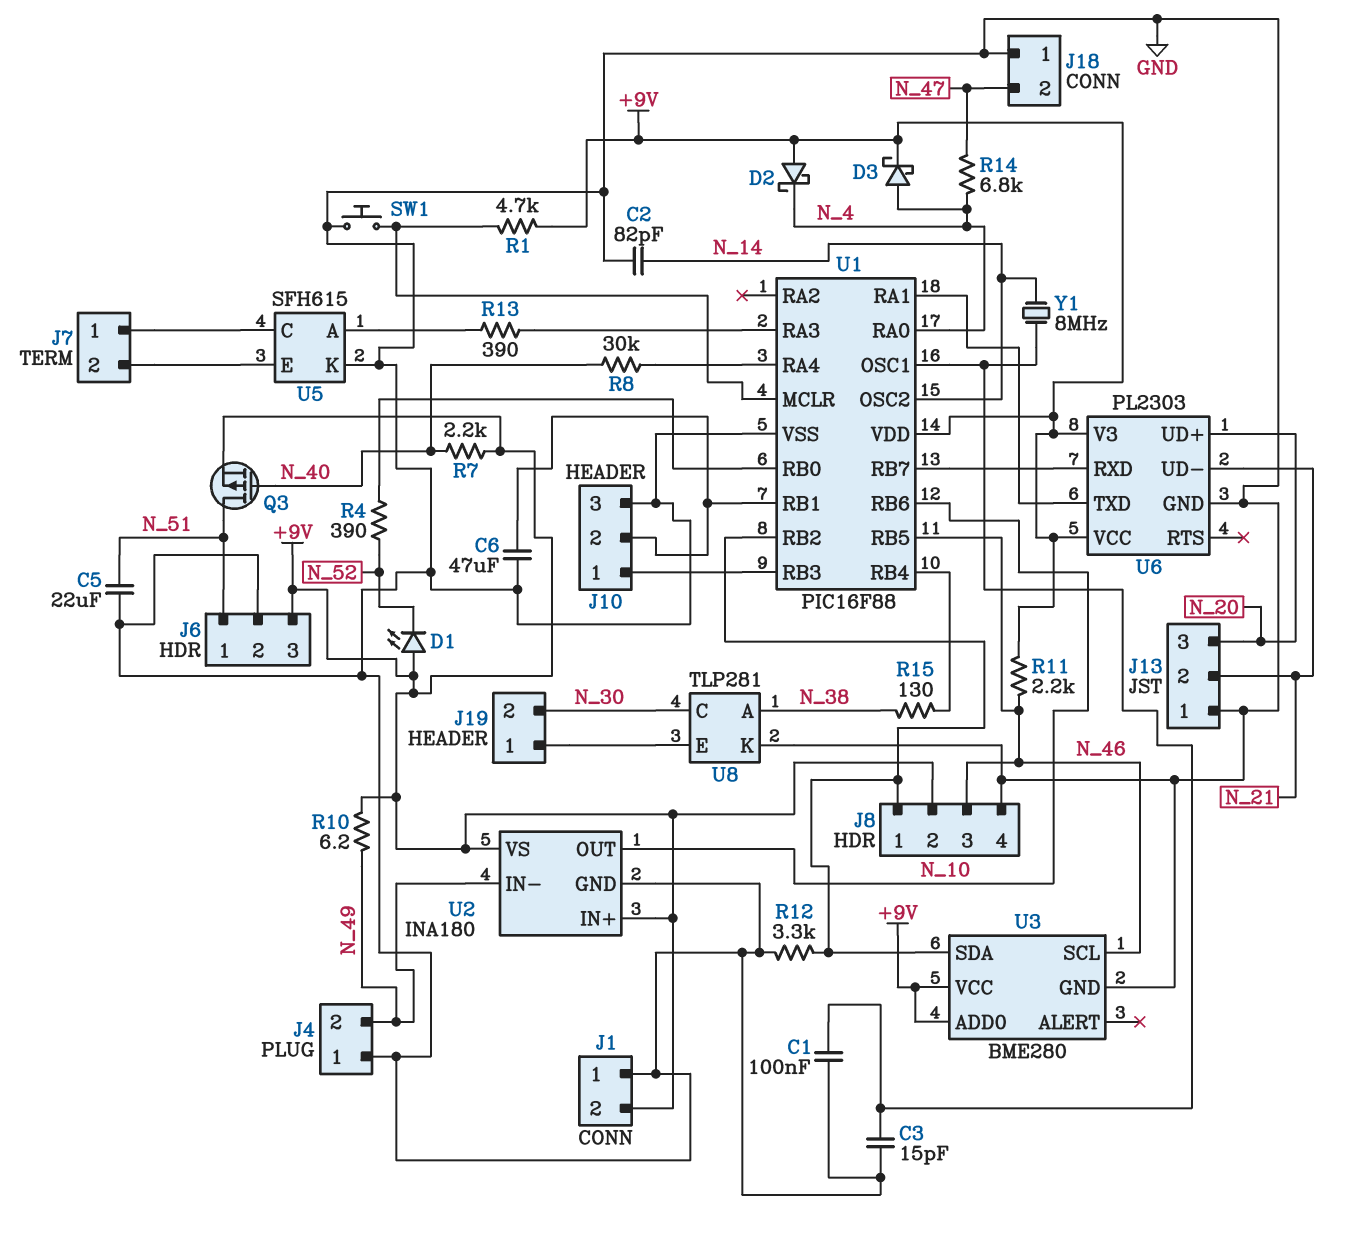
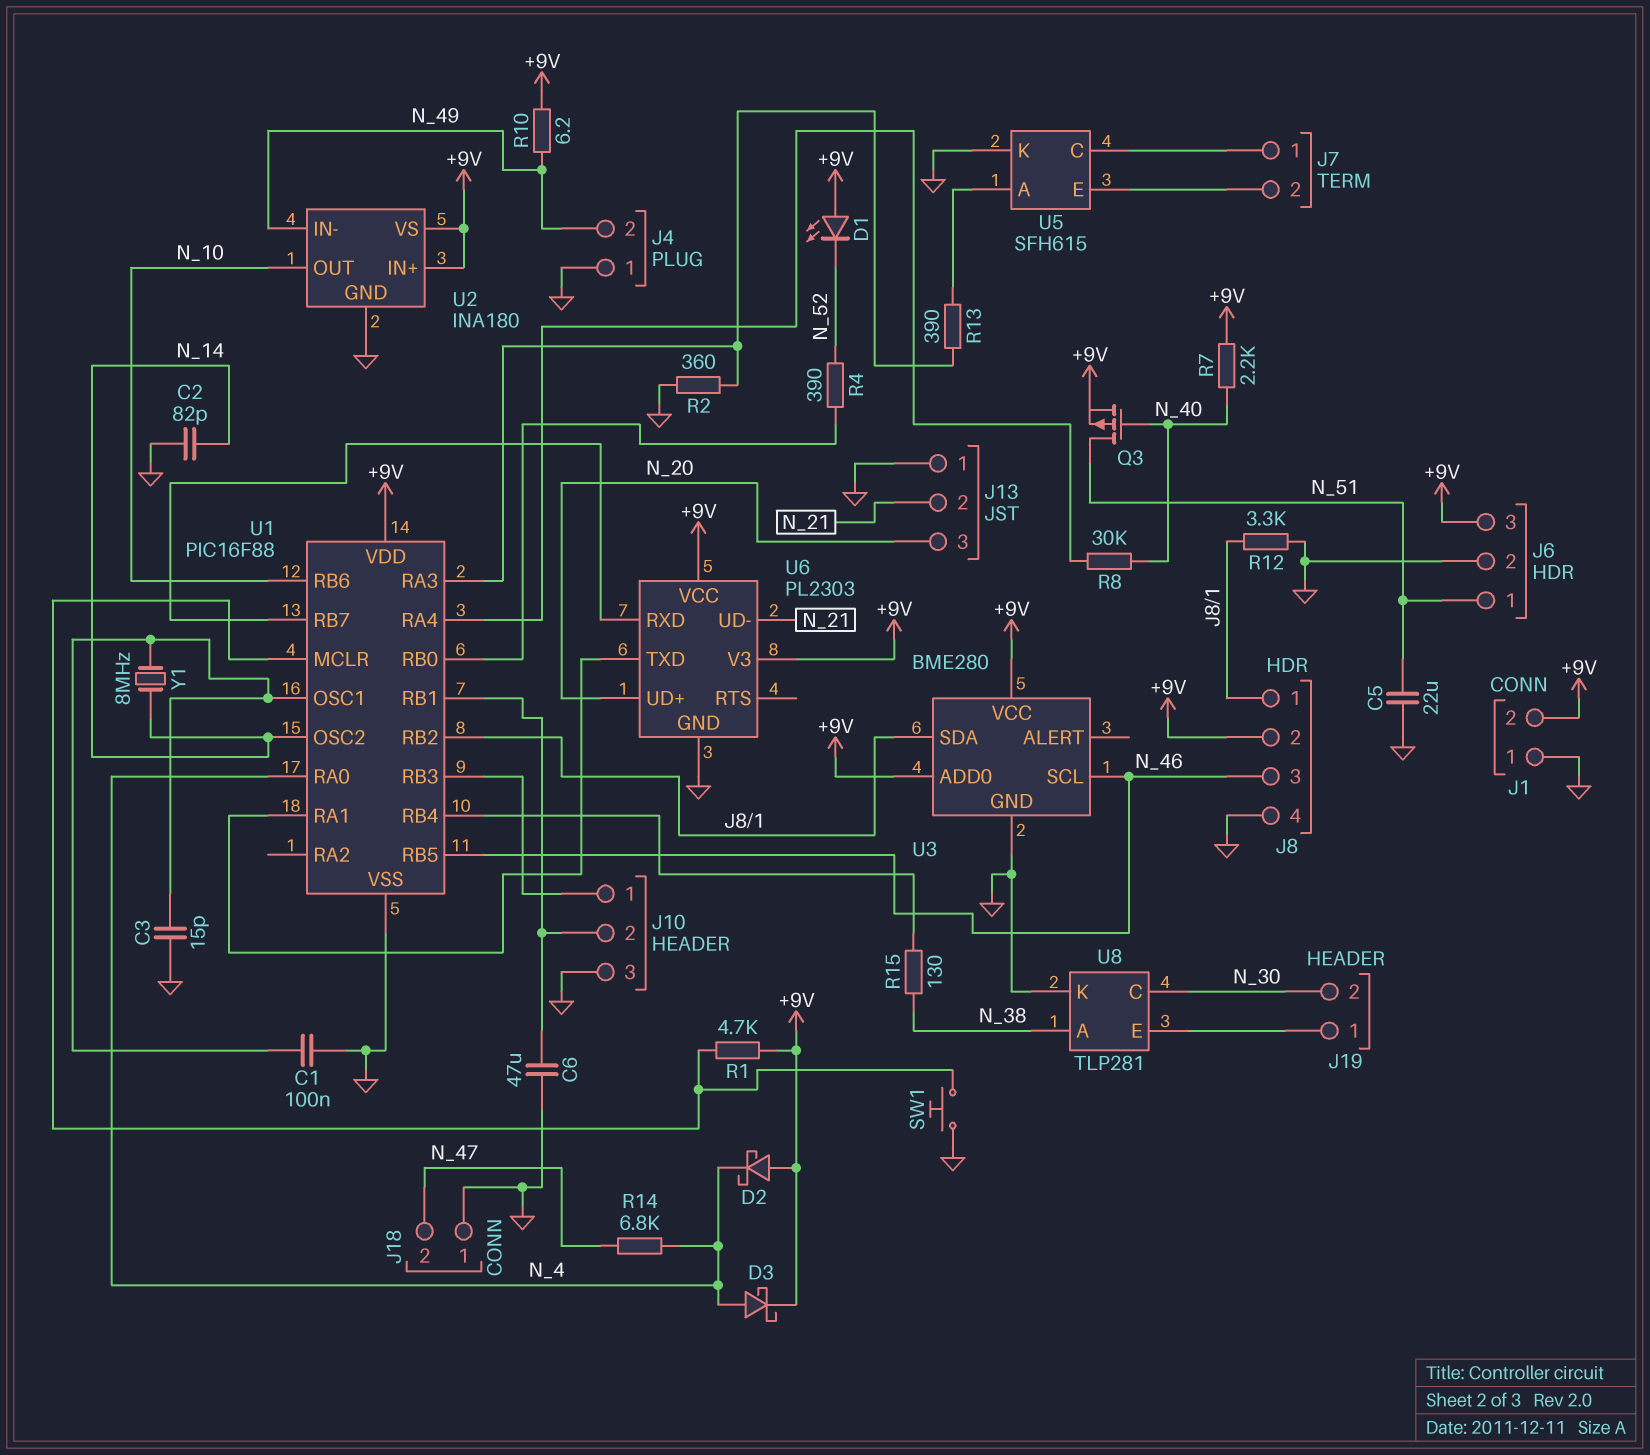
R2: none -> 360 (GND, U1/RA3)
R11: 2.2k (+9V, N_46) -> none

